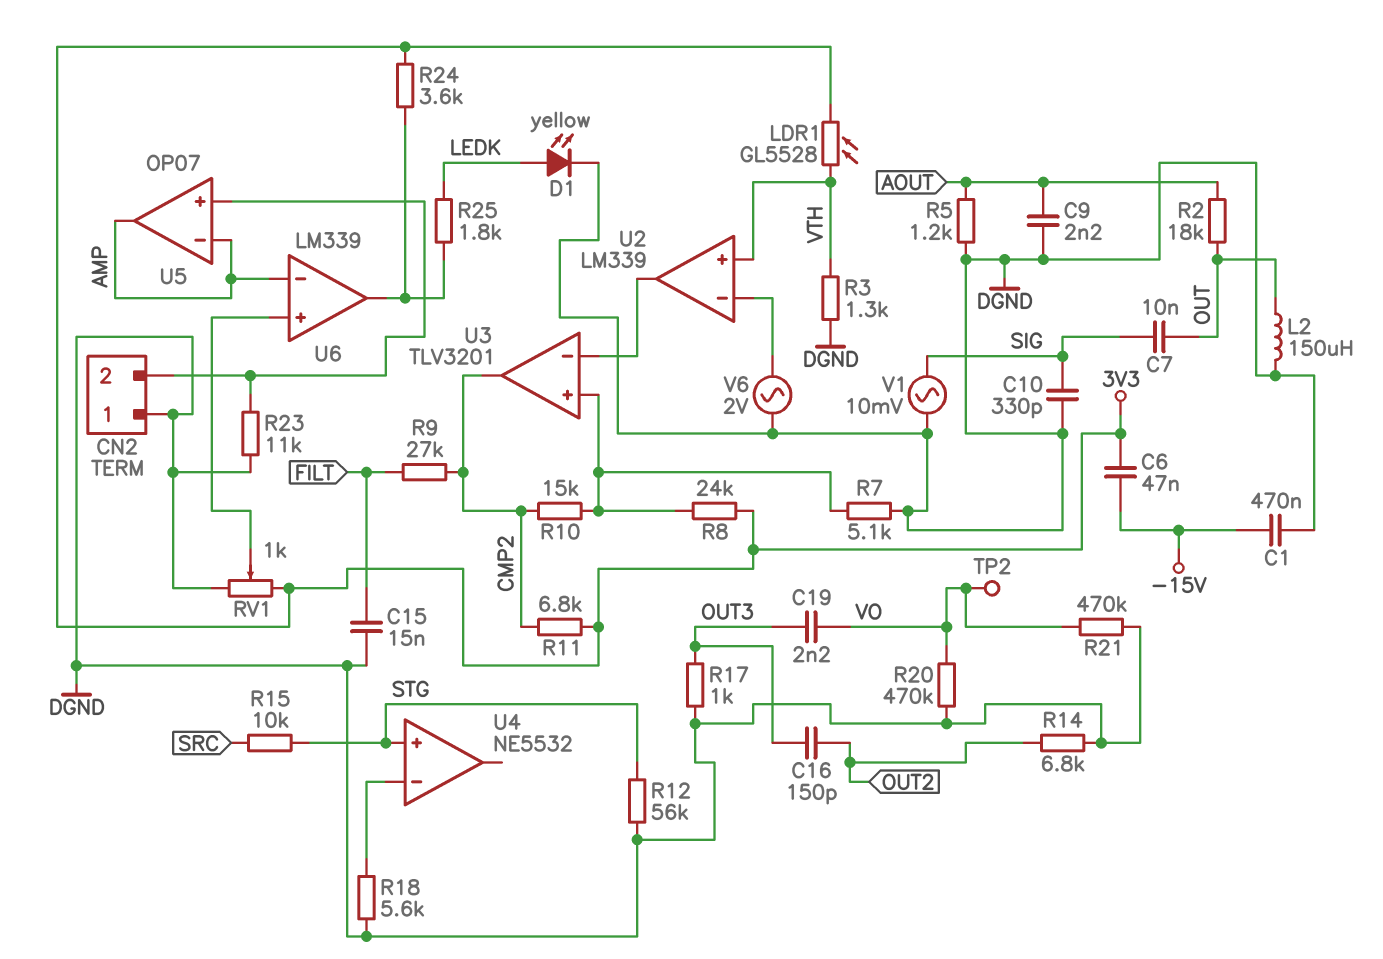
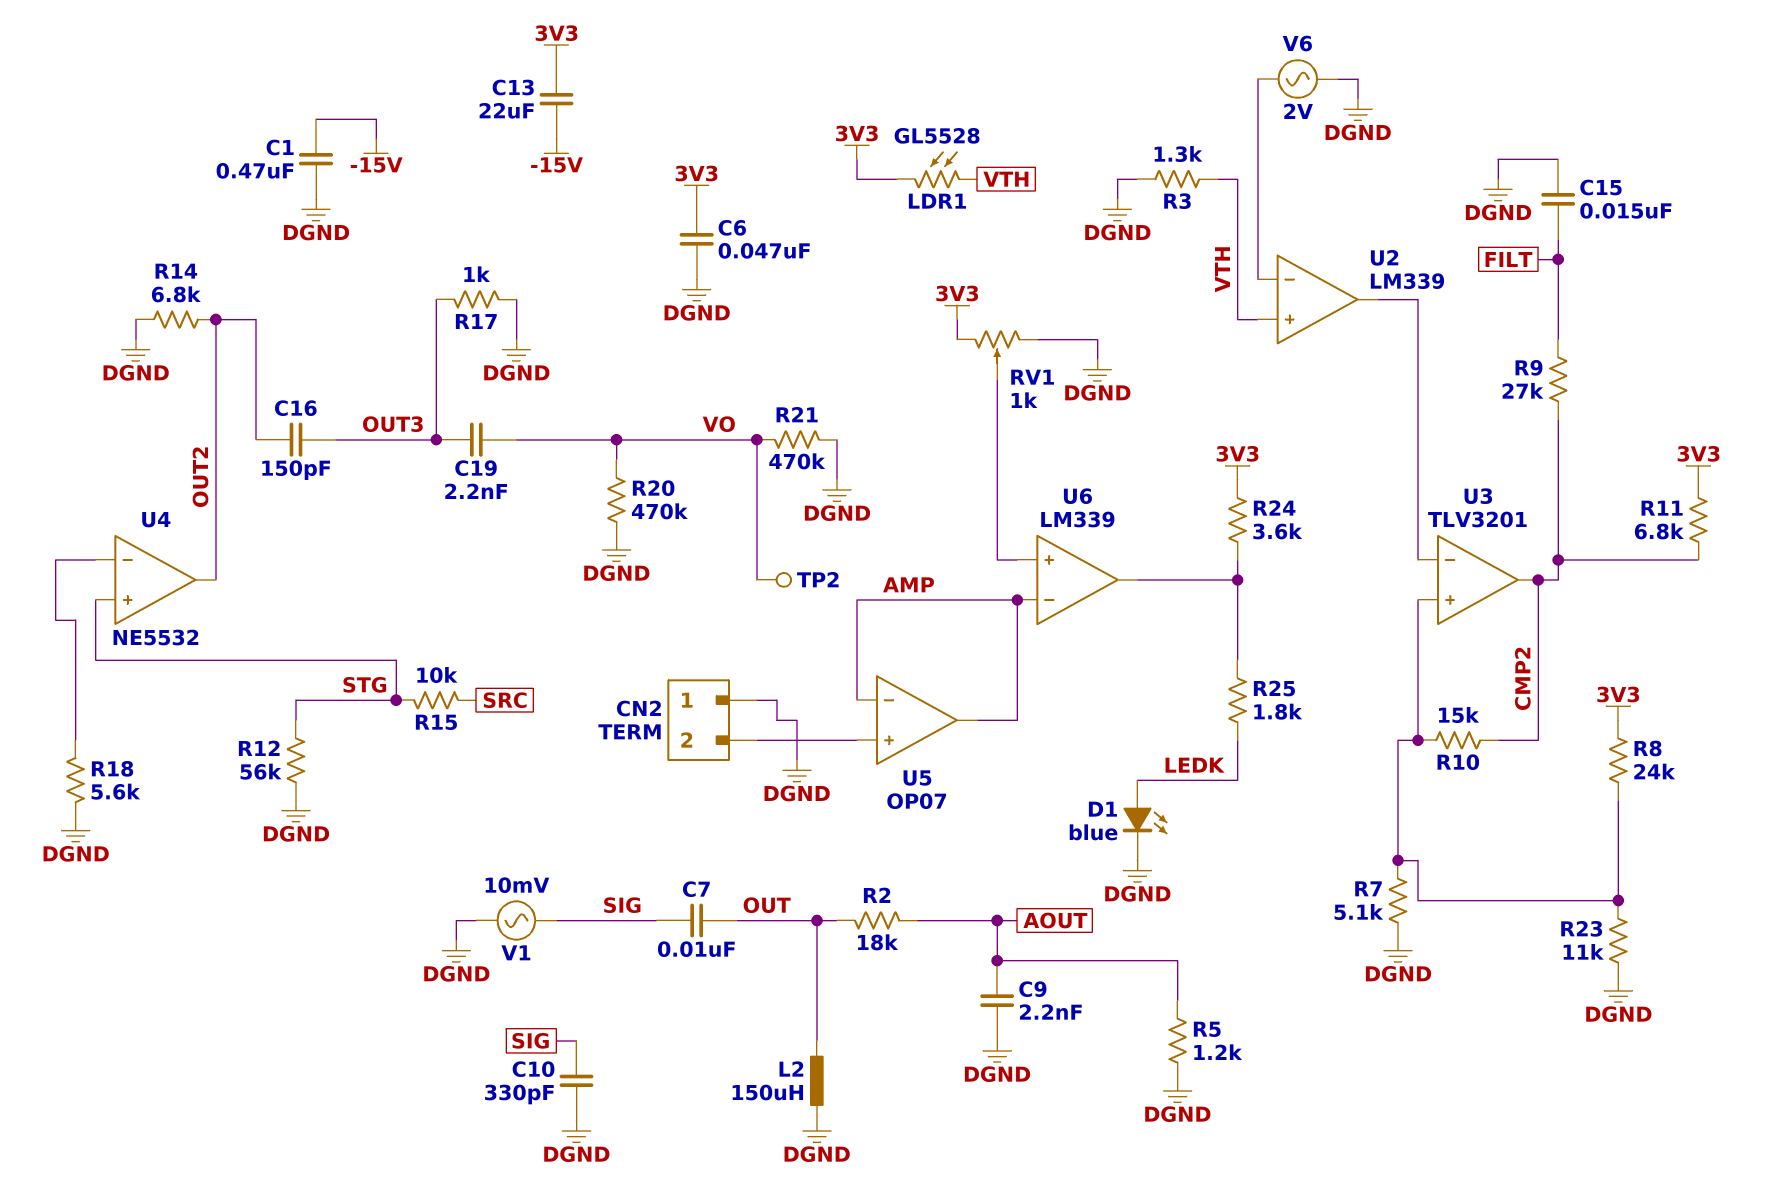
C6: 47nF (-15V, 3V3) -> 47nF (3V3, DGND)
C13: none -> 22uF (-15V, 3V3)
D1: LED yellow (A LEDK, K DGND) -> LED blue (A LEDK, K DGND)
R23: 11k (CN2/2, DGND) -> 11k (DGND, U3/in+)
U4 pin out: none -> OUT2

